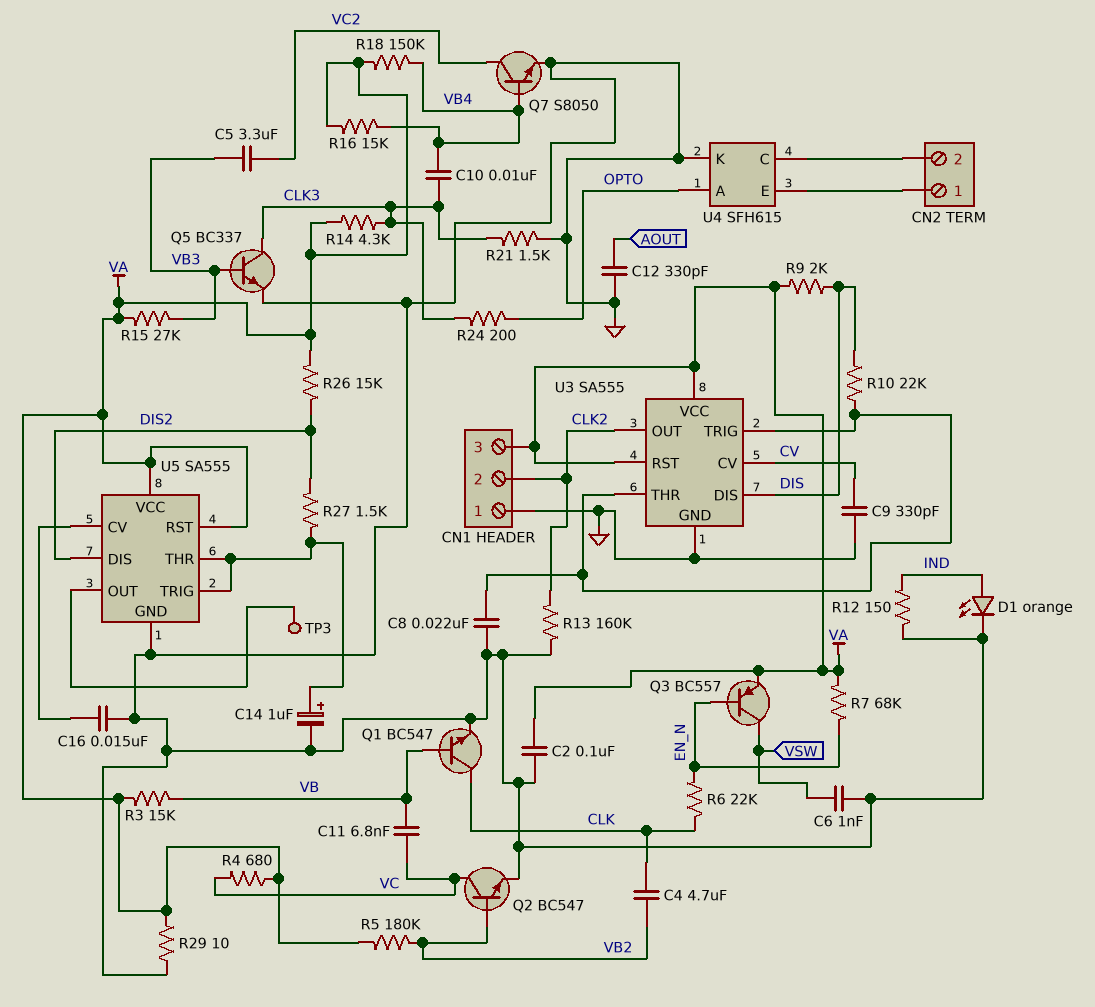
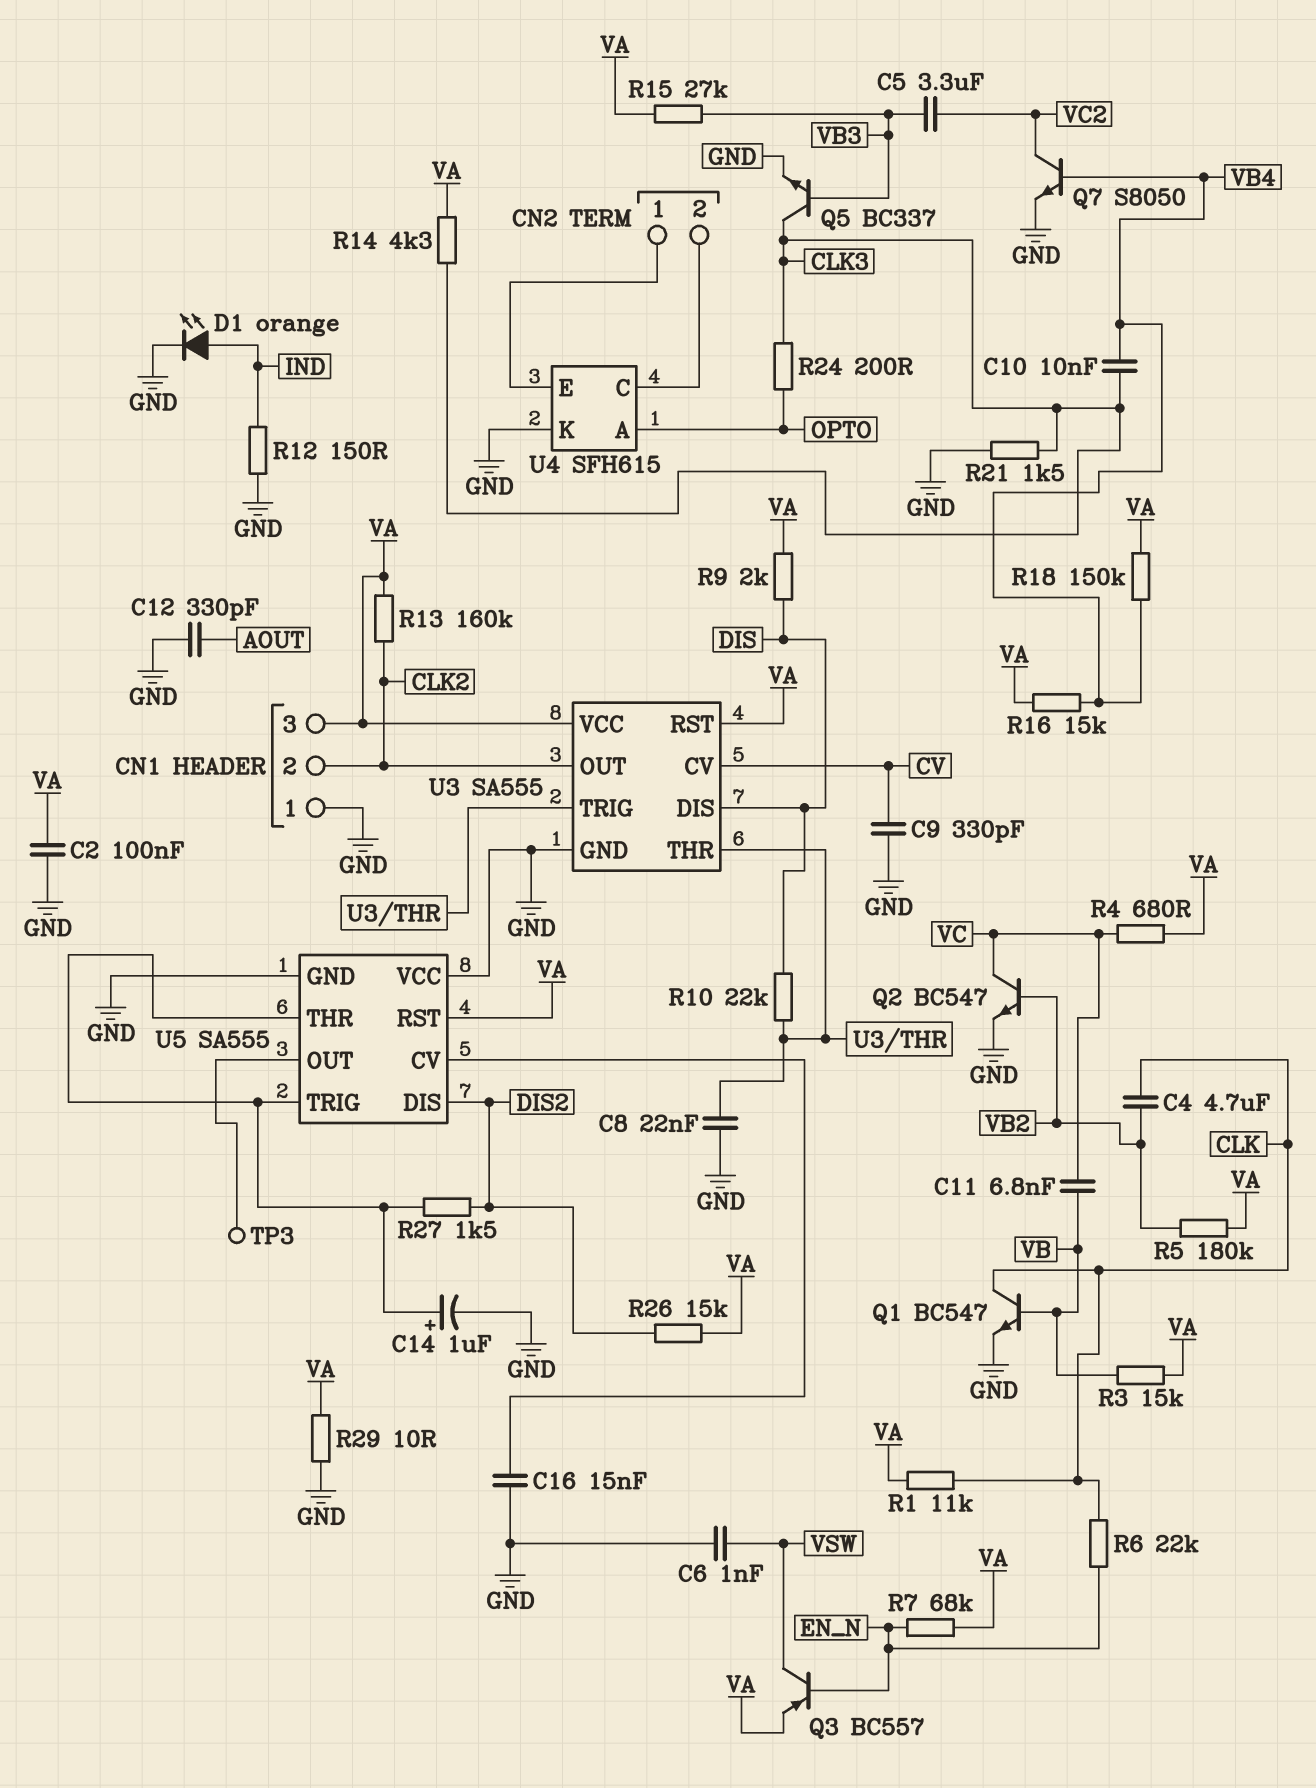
R1: none -> 11k (CLK, VA)
R13: 160k (CLK2, GND) -> 160k (CLK2, VA)
U5 pin VCC: VA -> GND

